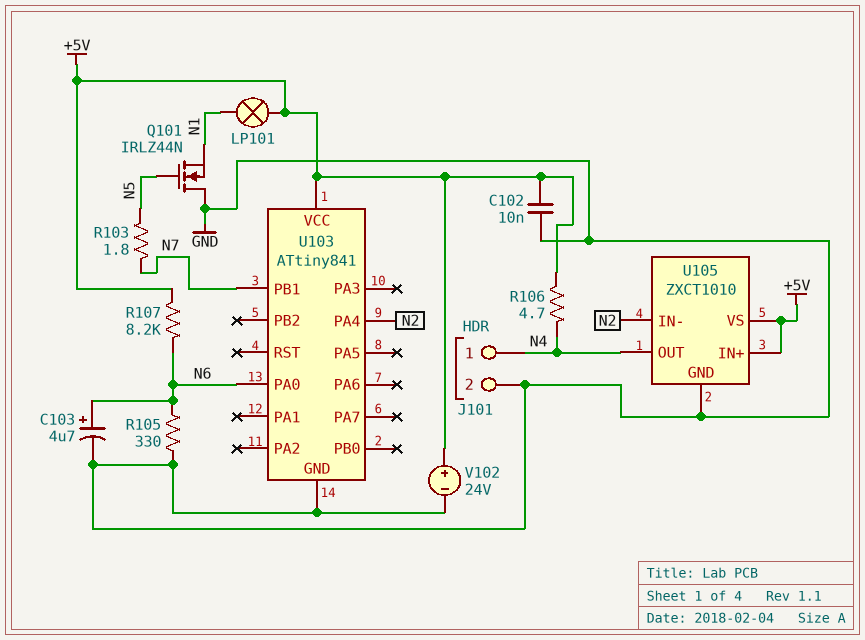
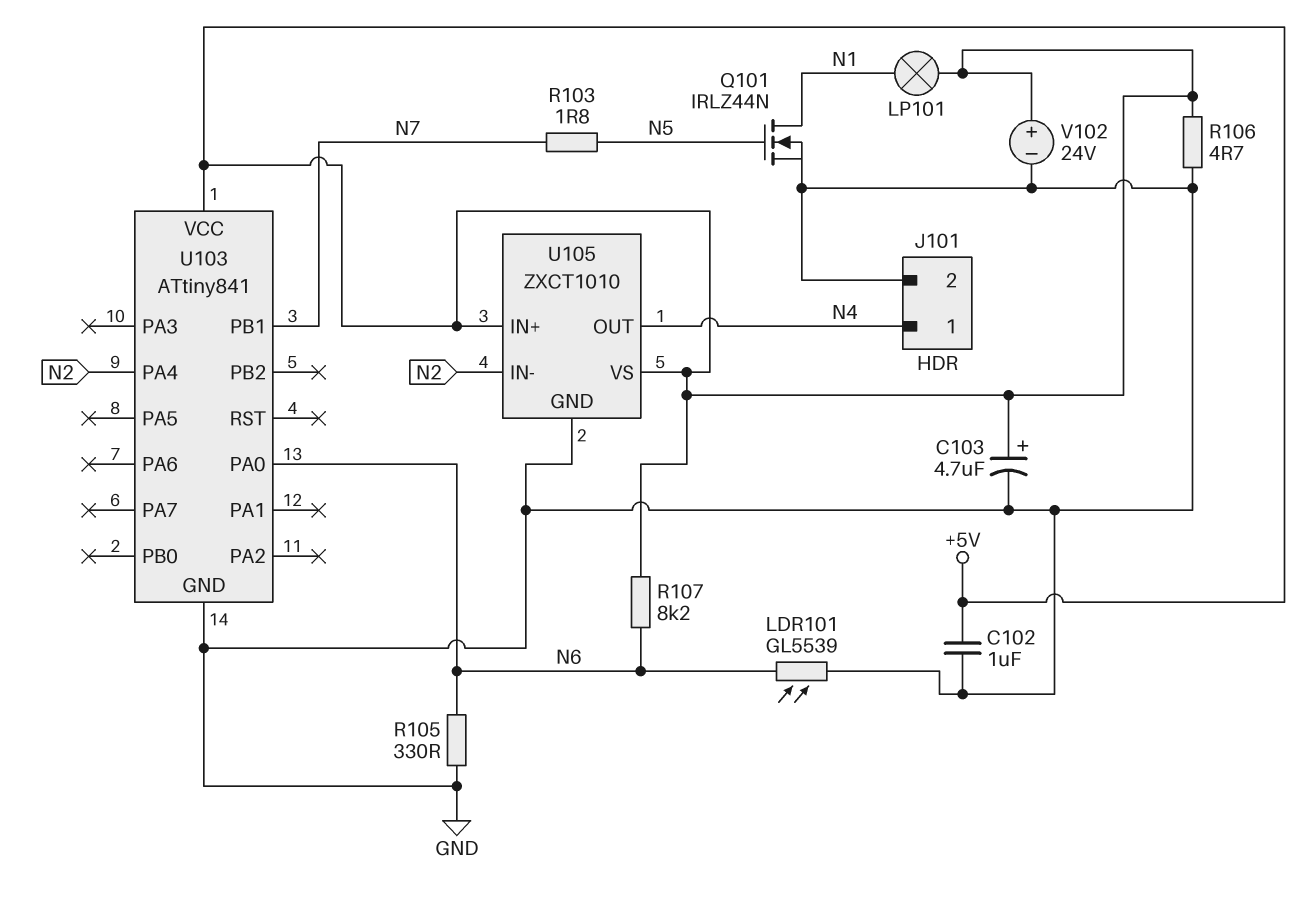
C102: 10nF (+5V, GND) -> 1uF (+5V, GND)
C103: 4.7uF (plus N6, minus GND) -> 4.7uF (plus +5V, minus GND)
LDR101: none -> GL5539 (GND, N6)
Q101: NMOS IRLZ44N (G N5, D GND, S N1) -> NMOS IRLZ44N (G N5, D N1, S GND)
R106: 4.7 (+5V, N4) -> 4.7 (+5V, GND)

